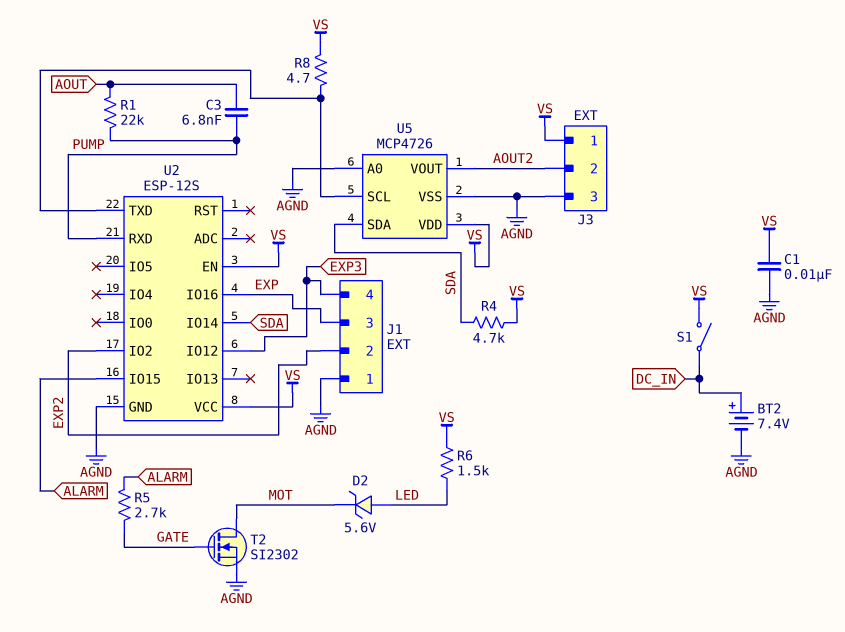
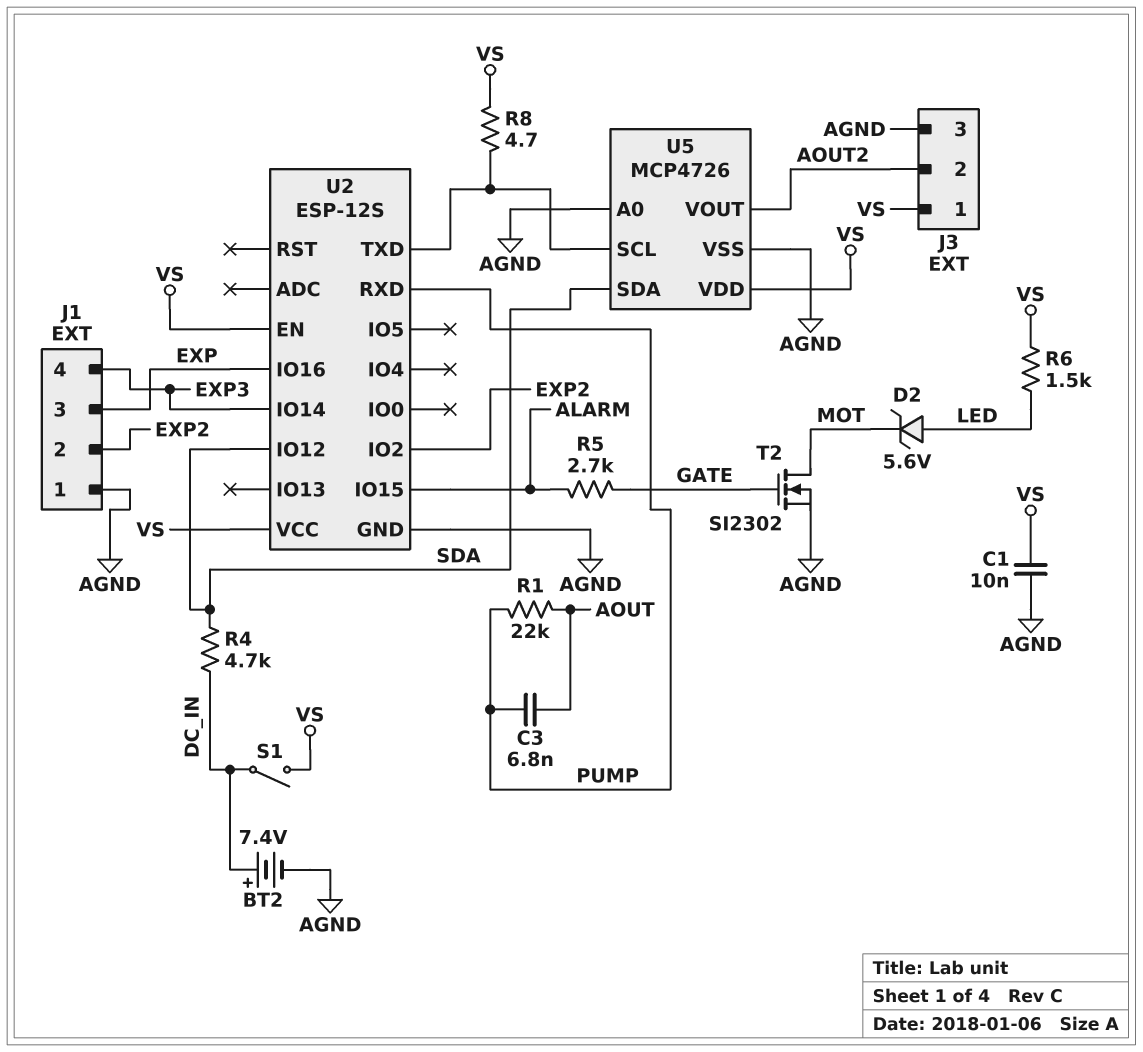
R4: 4.7k (SDA, VS) -> 4.7k (DC_IN, SDA)
U2 pin IO12: EXP3 -> SDA
U2 pin IO14: SDA -> EXP3

